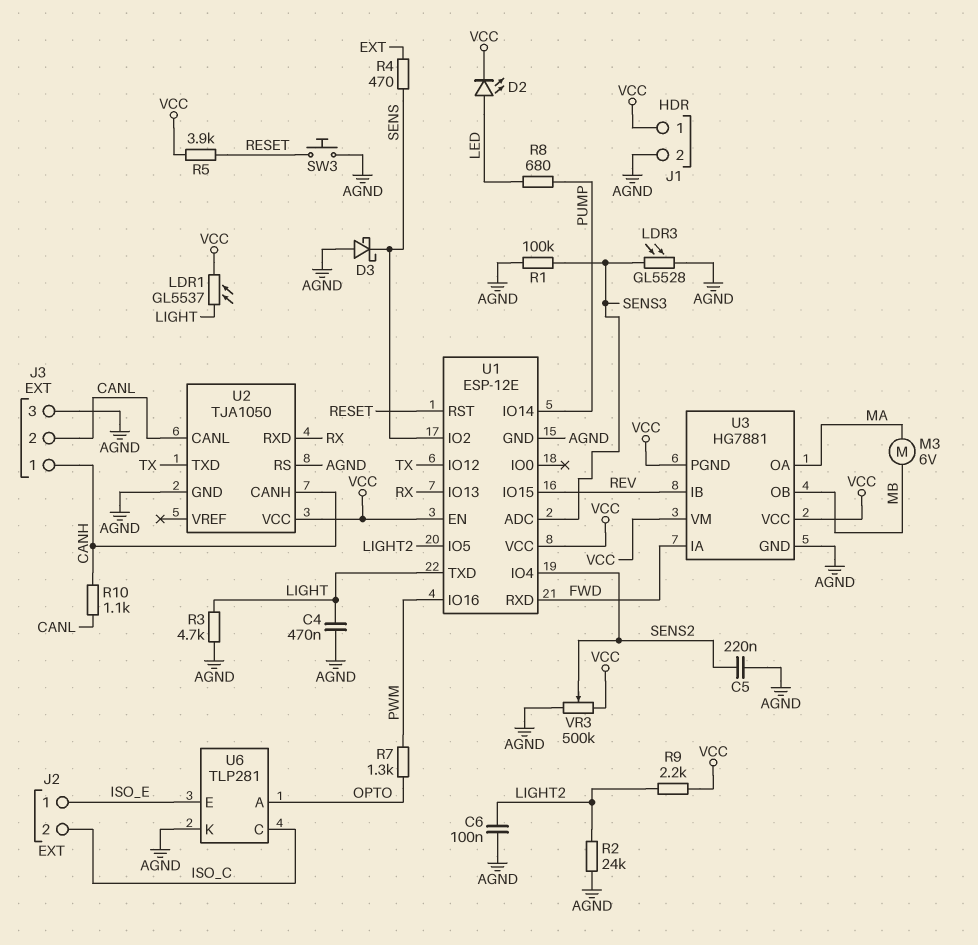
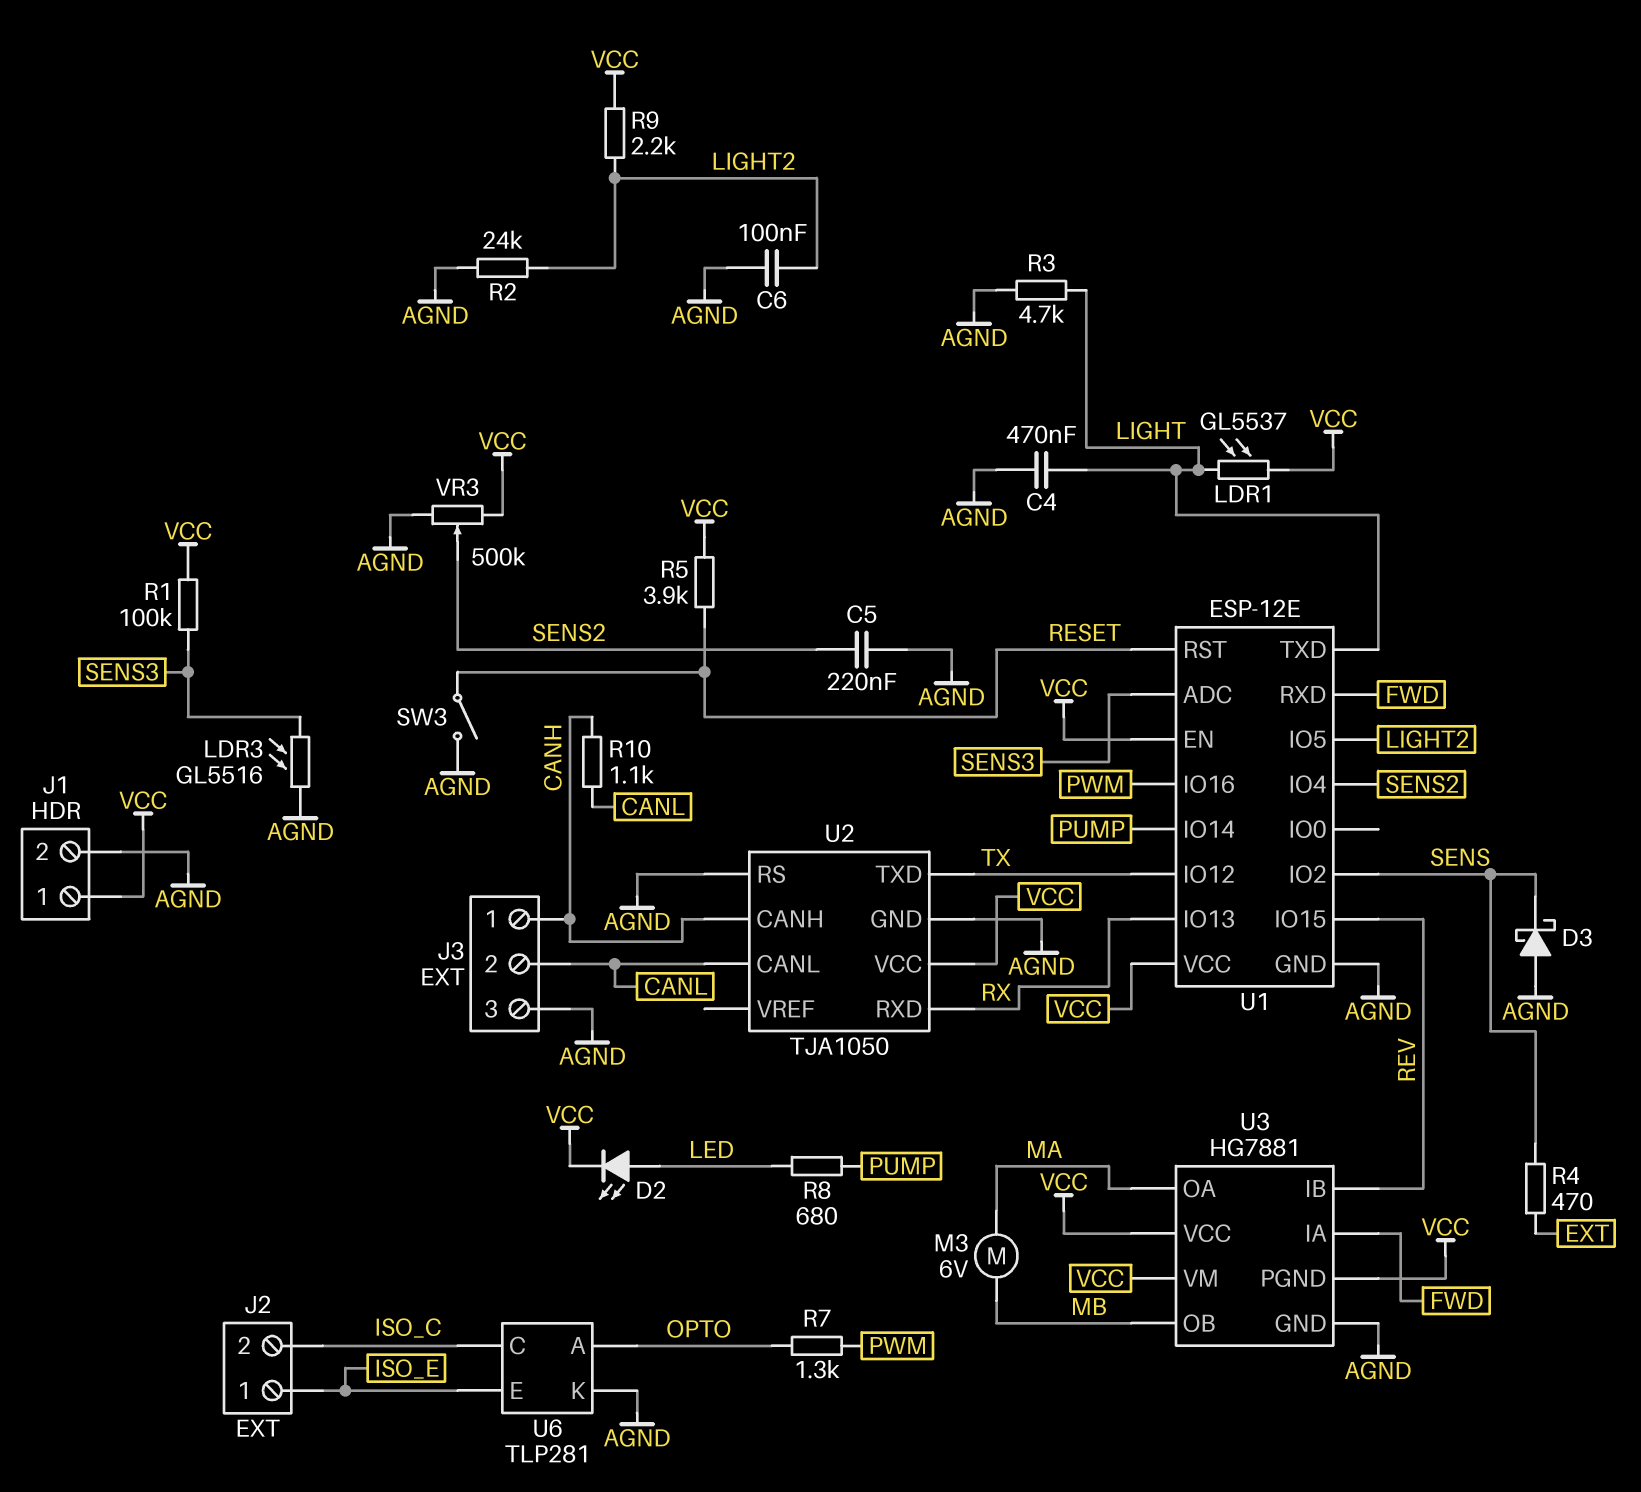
LDR3: GL5528 (AGND, SENS3) -> GL5516 (AGND, SENS3)
R1: 100k (AGND, SENS3) -> 100k (SENS3, VCC)
SW3: button (AGND, RESET) -> switch (AGND, RESET)

